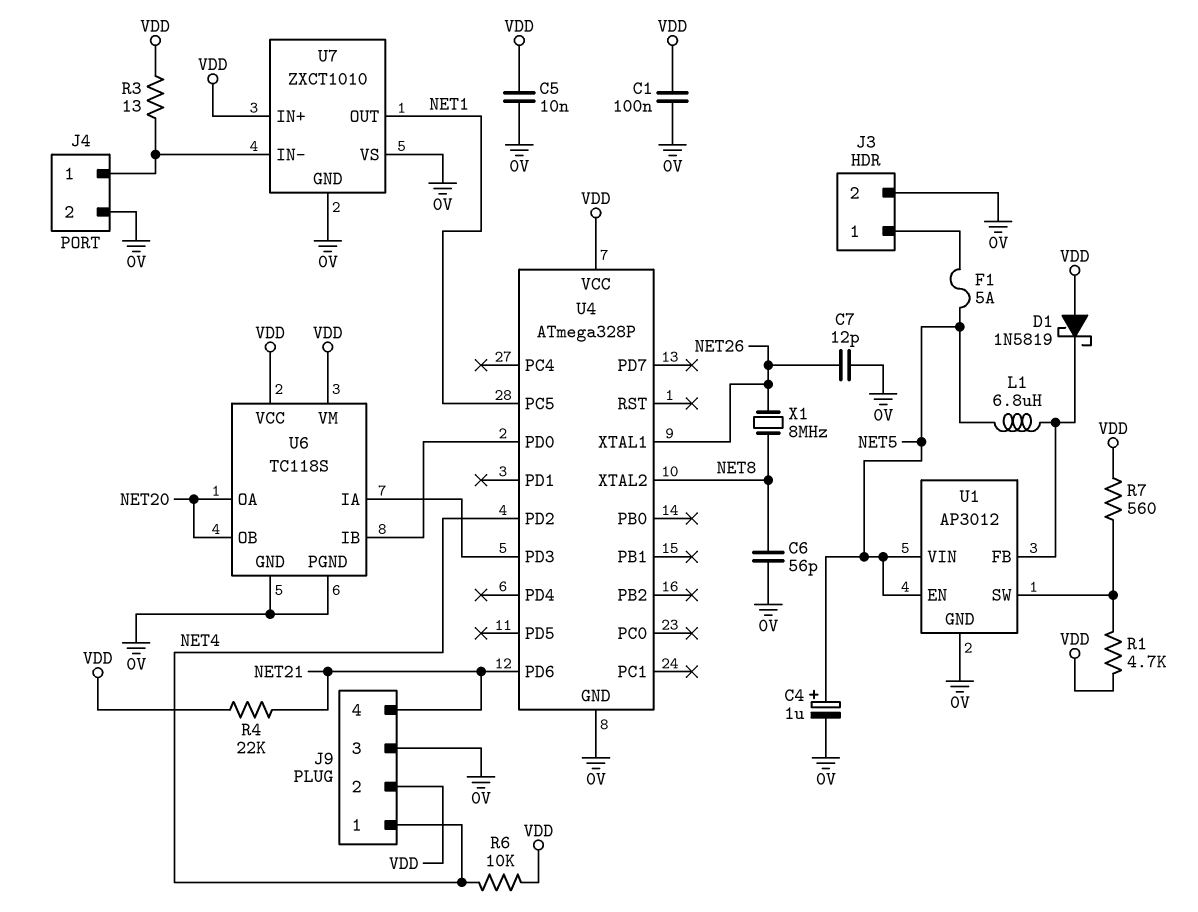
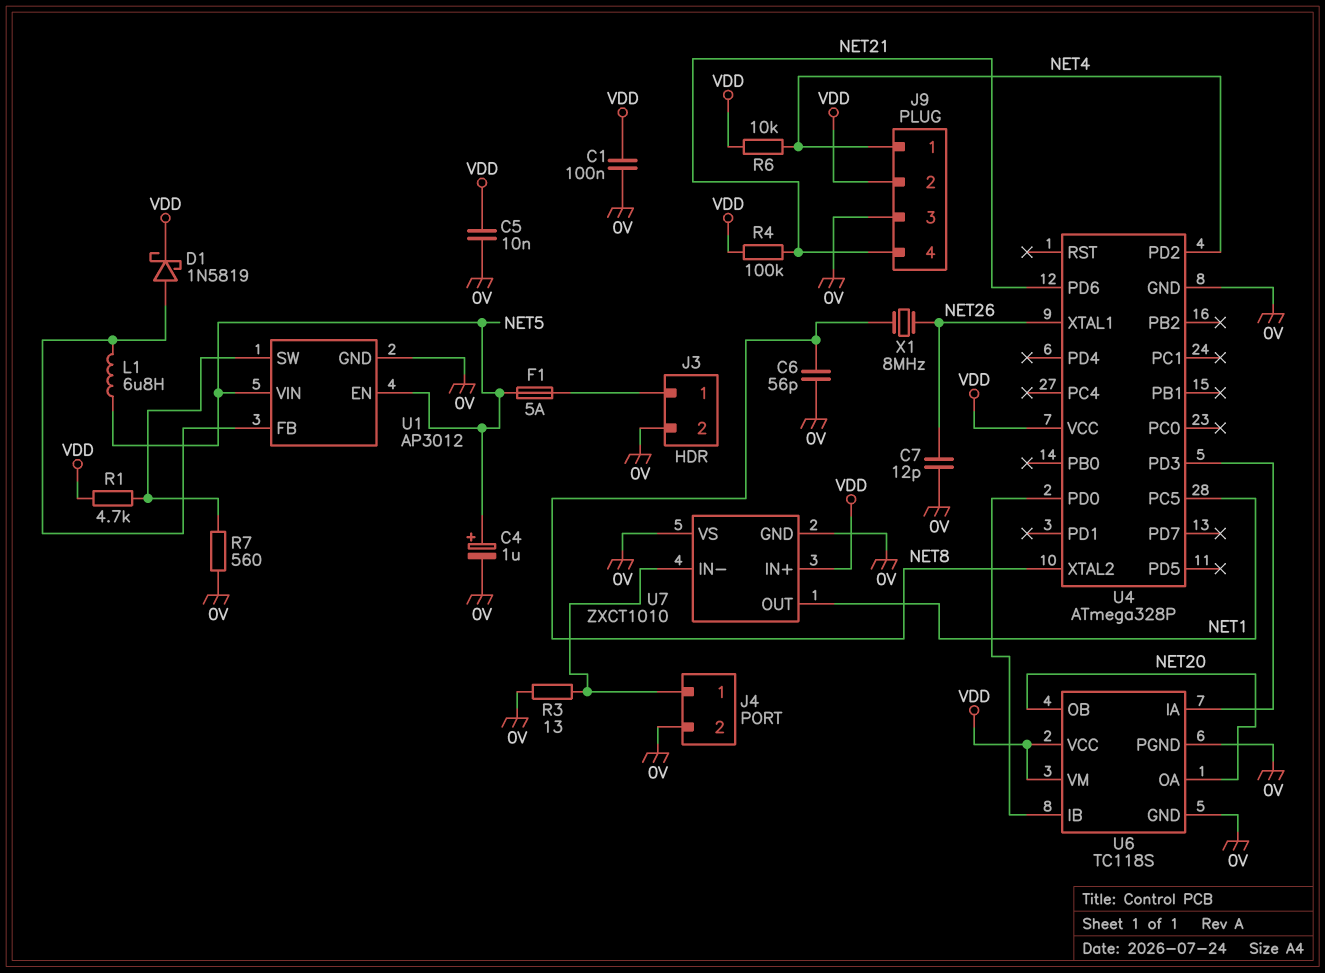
D1: schottky 1N5819 (A VDD, K U1/FB) -> schottky 1N5819 (A U1/FB, K VDD)
R3: 13 (J4/1, VDD) -> 13 (0V, J4/1)
R4: 22k (NET21, VDD) -> 100k (NET21, VDD)
R7: 560 (U1/SW, VDD) -> 560 (0V, U1/SW)

